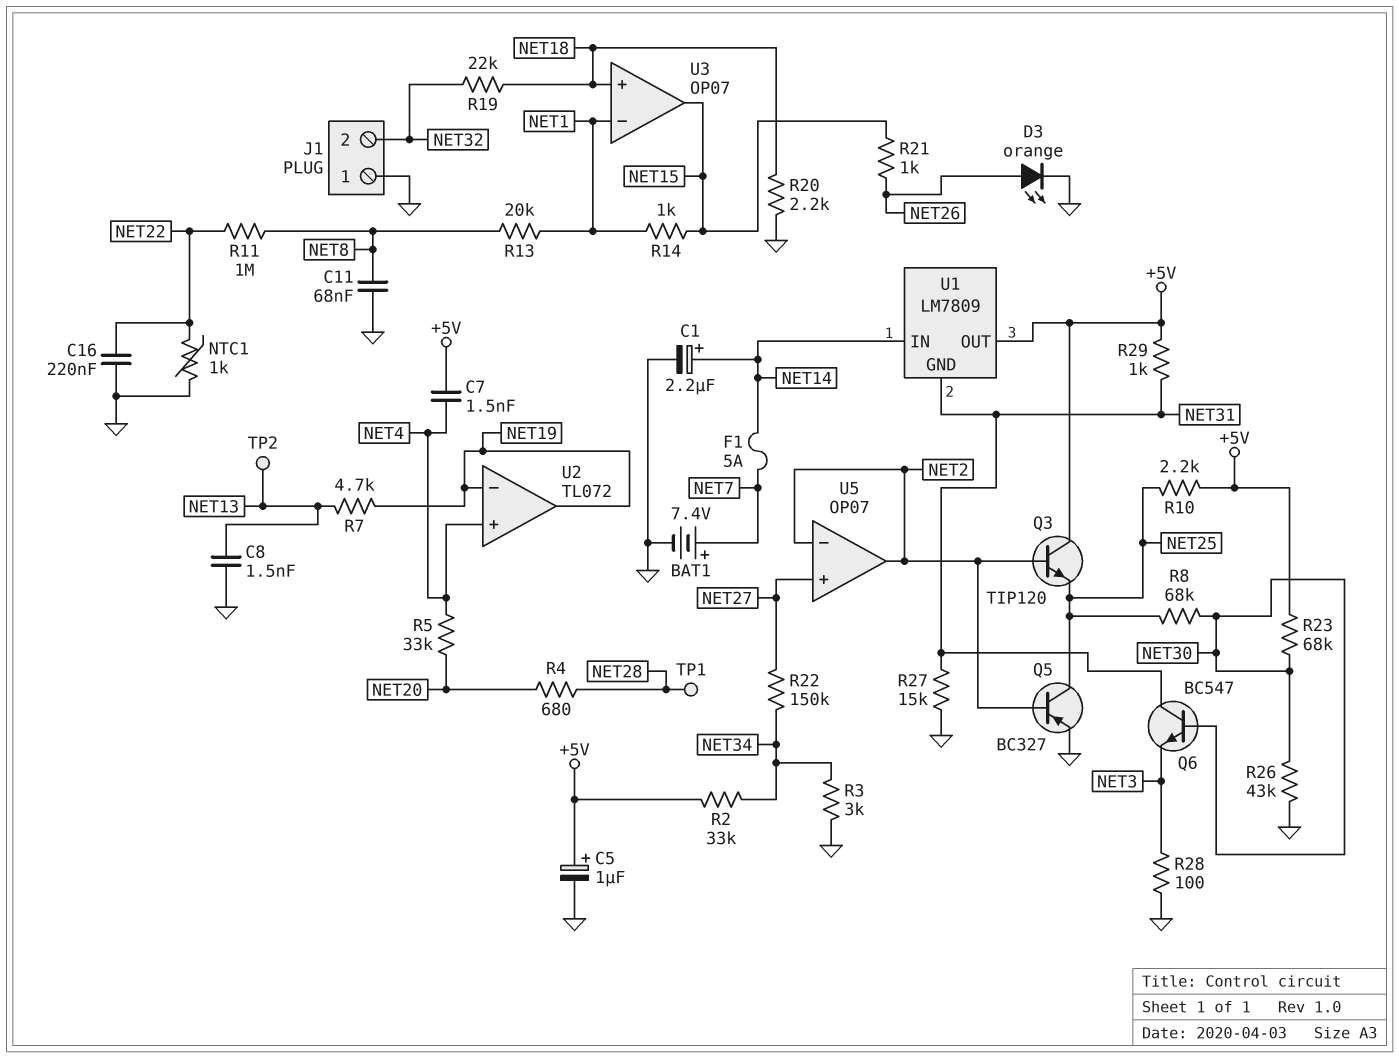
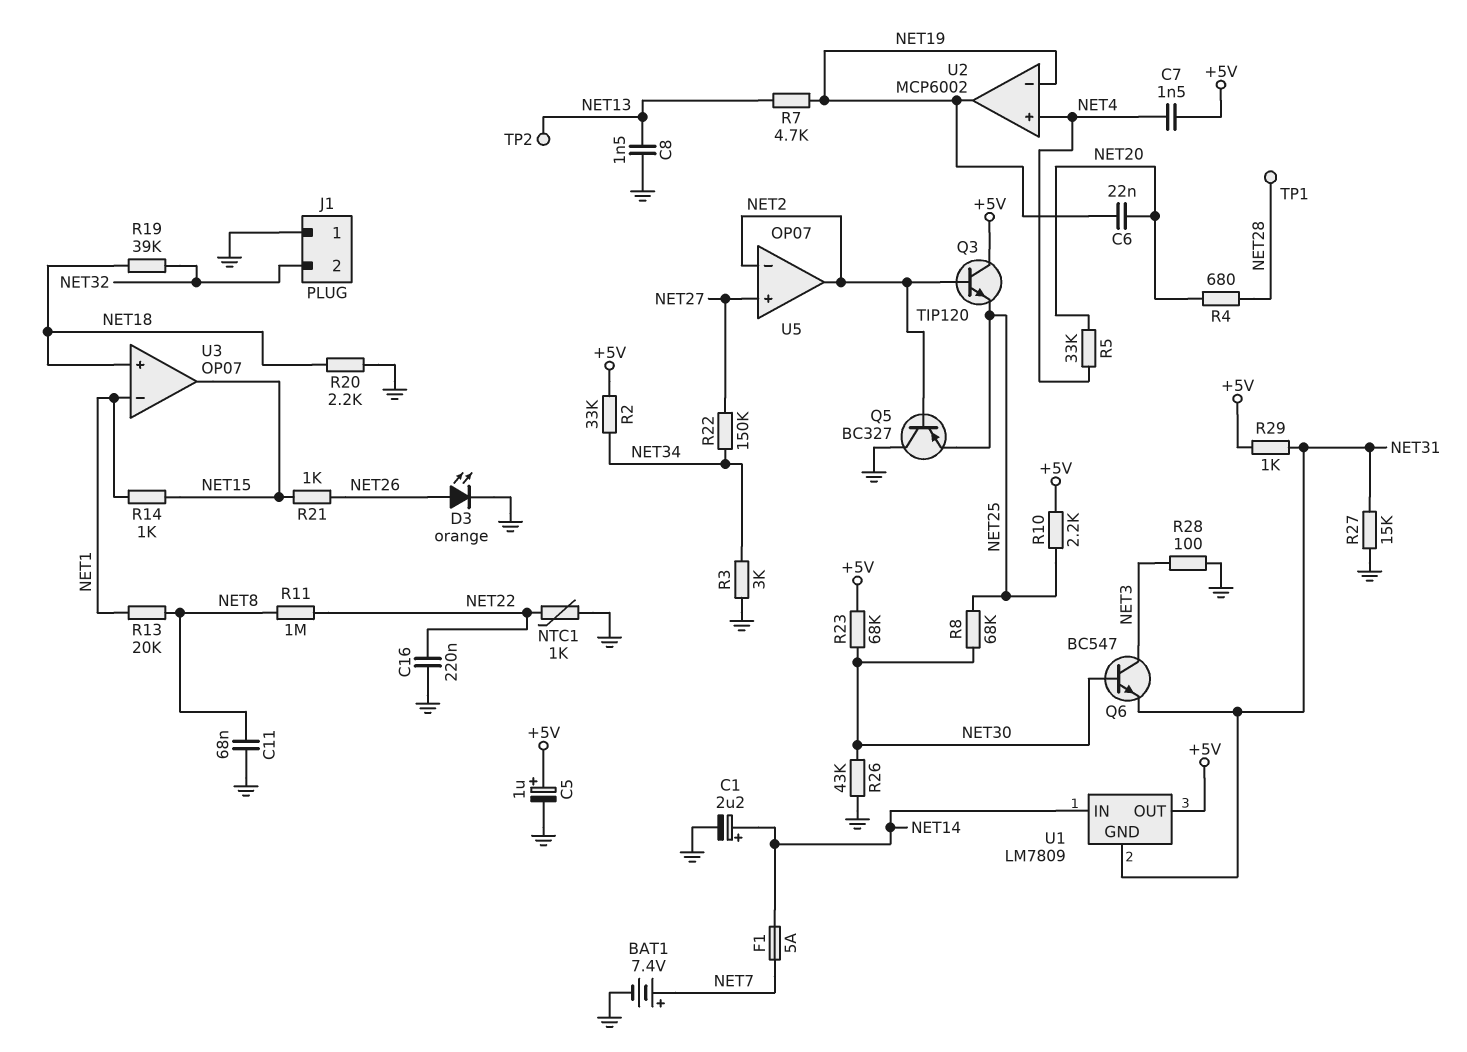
C6: none -> 22nF (NET19, NET20)
Q5: PNP BC327 (B NET2, C NET25, E GND) -> PNP BC327 (B NET2, C GND, E NET25)
Q6: NPN BC547 (B NET30, C NET31, E NET3) -> NPN BC547 (B NET30, C NET3, E NET31)
R19: 22k (NET18, NET32) -> 39k (NET18, NET32)
U2: TL072 -> MCP6002

